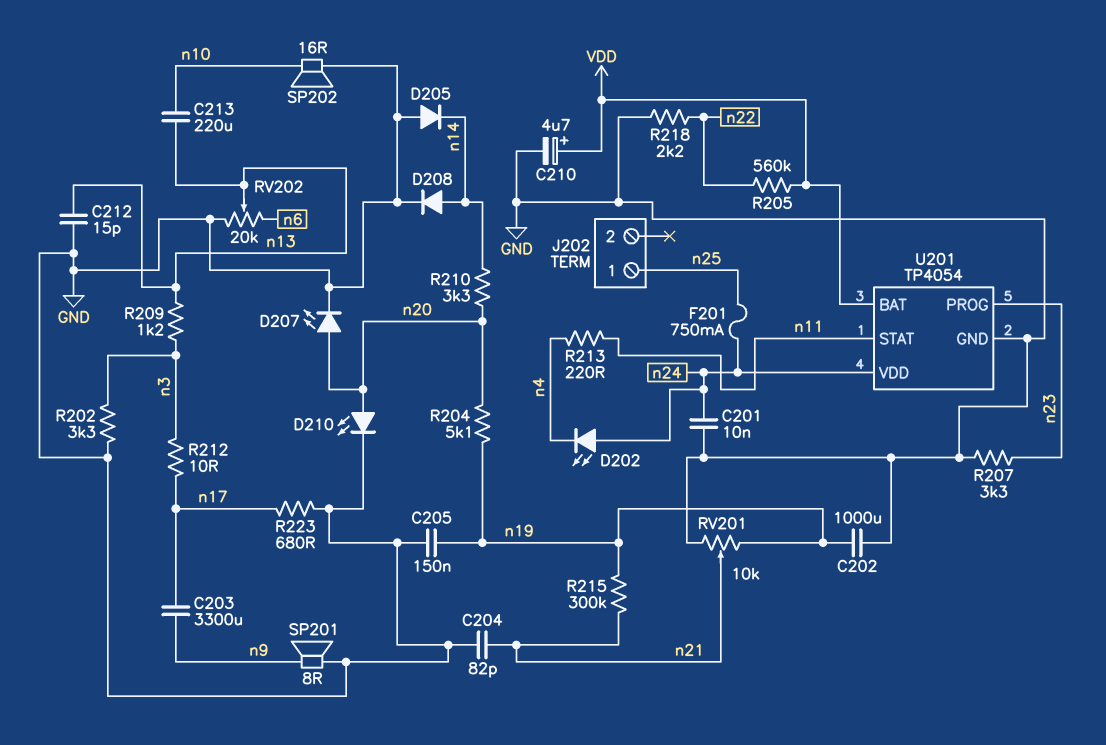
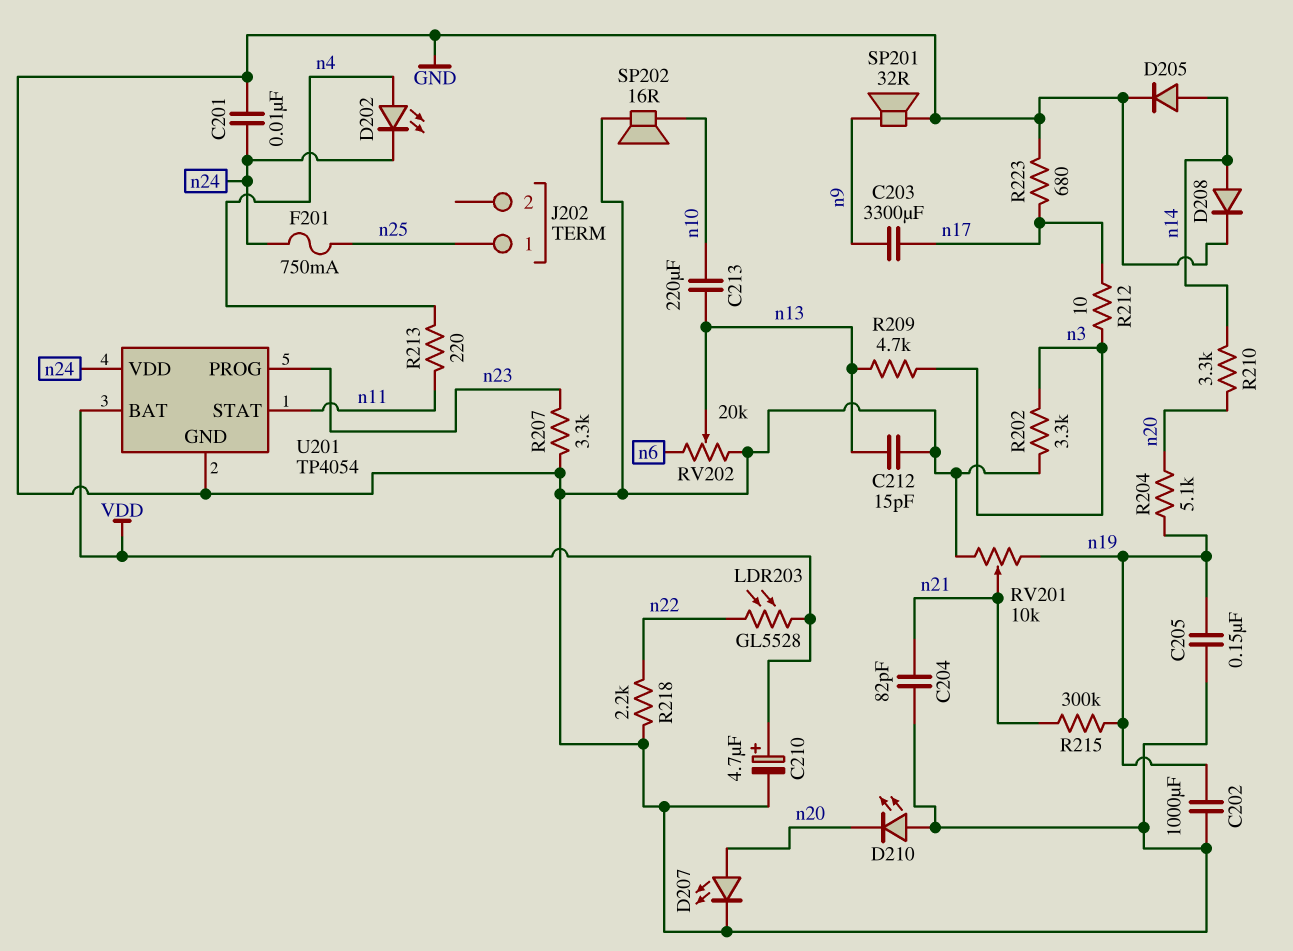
D202: LED (A n24, K n4) -> LED (A n4, K n24)
D205: diode (A GND, K n14) -> diode (A n14, K GND)
D210: LED (A n20, K GND) -> LED (A GND, K n20)
LDR203: none -> GL5528 (VDD, n22)
R205: 560k (VDD, n22) -> none
R209: 1.2k (n3, n13) -> 4.7k (n3, n13)
SP201: speaker 8R (GND, n9) -> speaker 32R (GND, n9)

